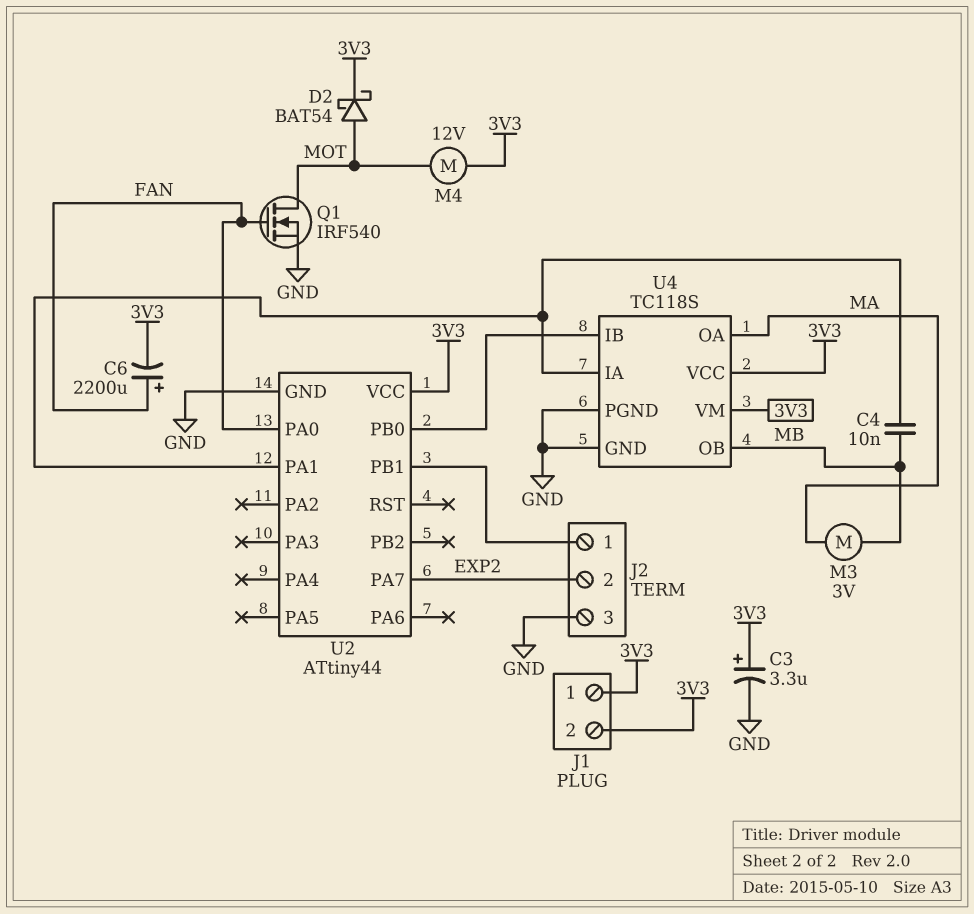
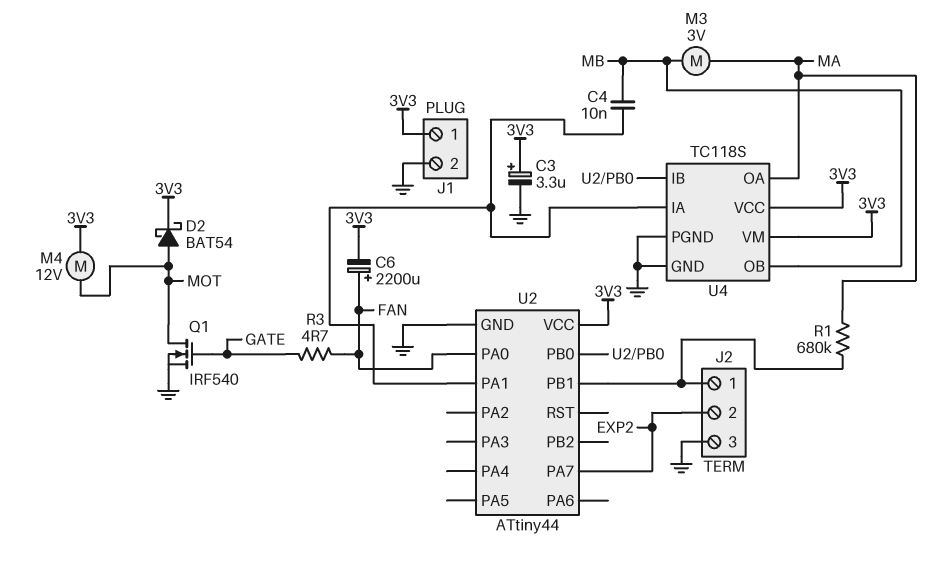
J1 pin 2: 3V3 -> GND
Q1: NMOS IRF540 (G FAN, D MOT, S GND) -> NMOS IRF540 (G GATE, D MOT, S GND)
R1: none -> 680k (J2/1, MA)
R3: none -> 4.7 (FAN, GATE)

